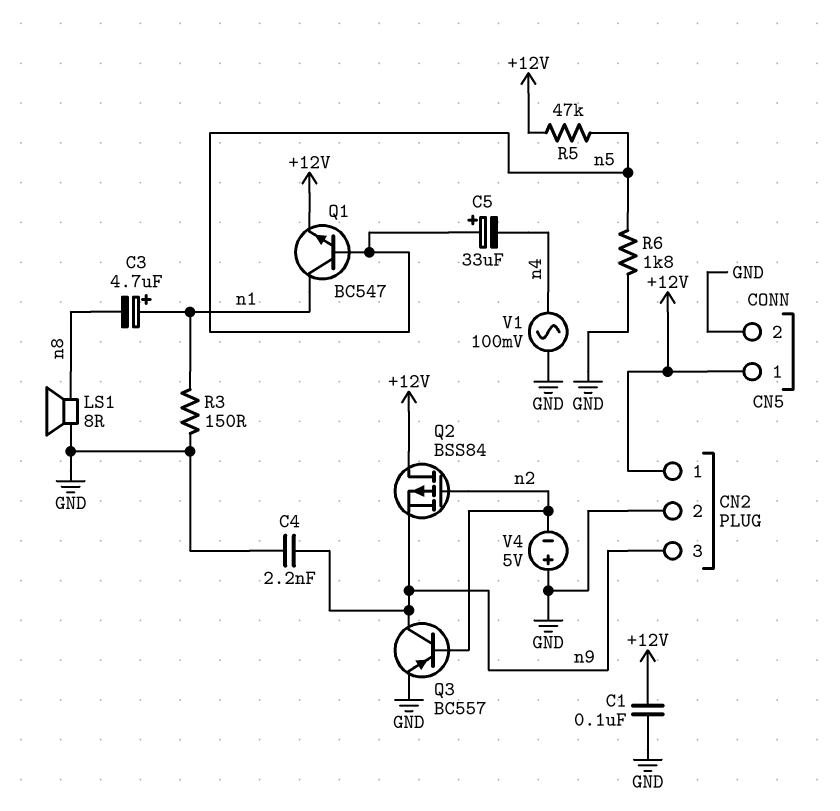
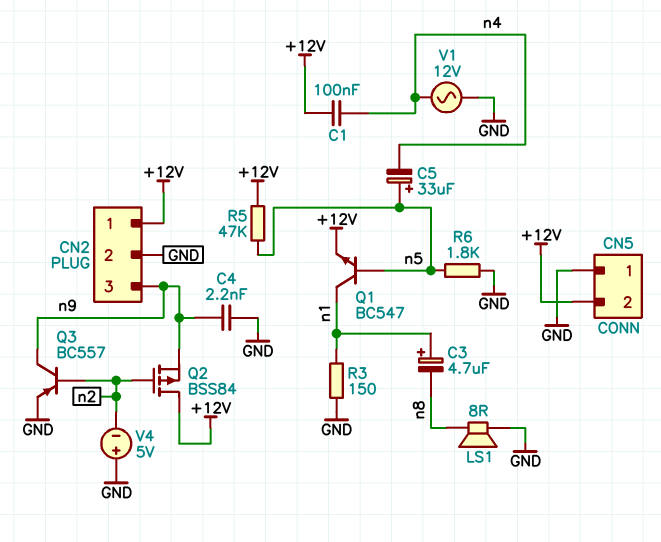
C1: 100nF (+12V, GND) -> 100nF (+12V, n4)
CN5 pin 1: +12V -> GND
CN5 pin 2: GND -> +12V
V1: AC 100mV (GND, n4) -> AC 12V (GND, n4)

